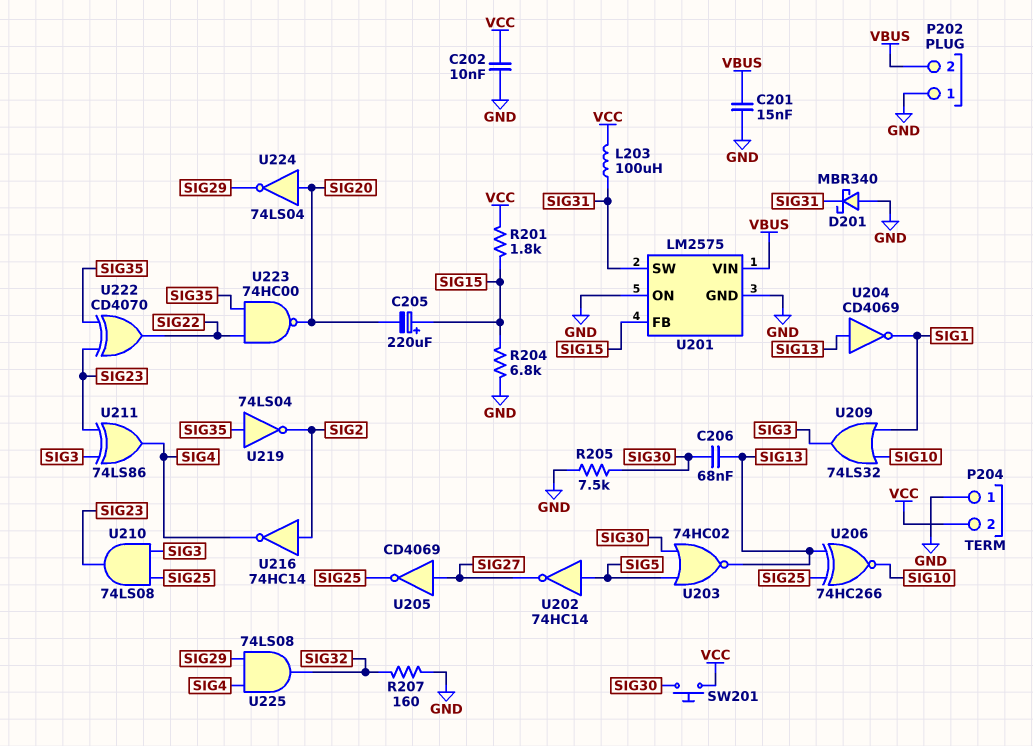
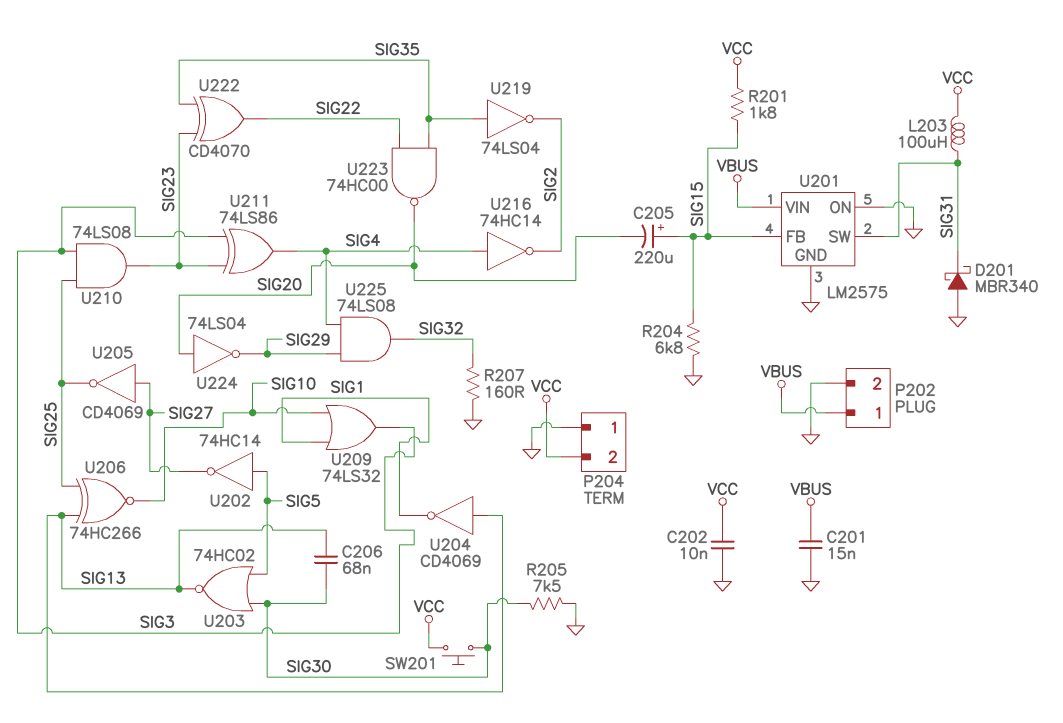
P202 pin 1: GND -> VBUS
P202 pin 2: VBUS -> GND
U216: NOT 74HC14 (in SIG2, out SIG4) -> NOT 74HC14 (in SIG4, out SIG2)

